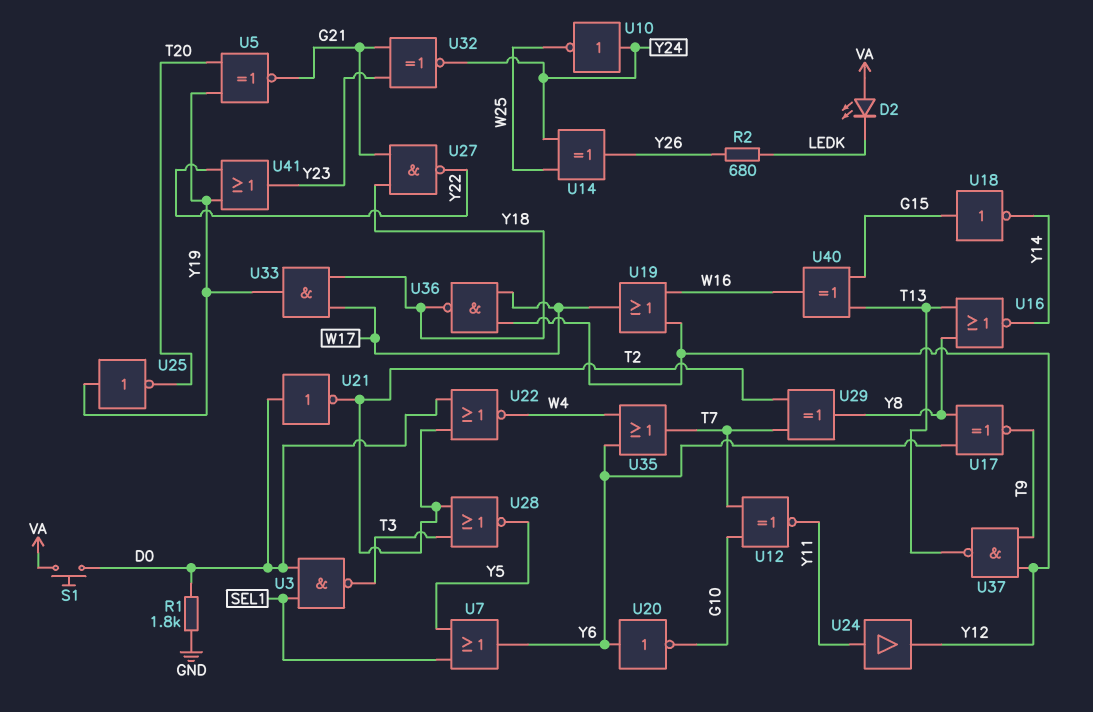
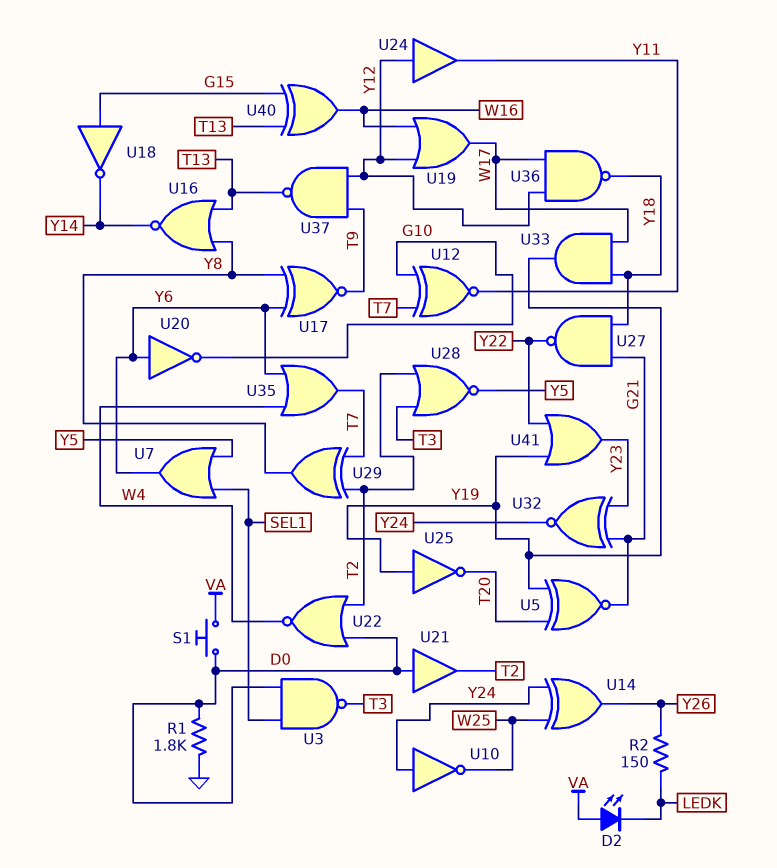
R2: 680 (LEDK, Y26) -> 150 (LEDK, Y26)
U21: NOT (in D0, out T2) -> buffer (in D0, out T2)
U24: buffer (in Y11, out Y12) -> buffer (in Y12, out Y11)

